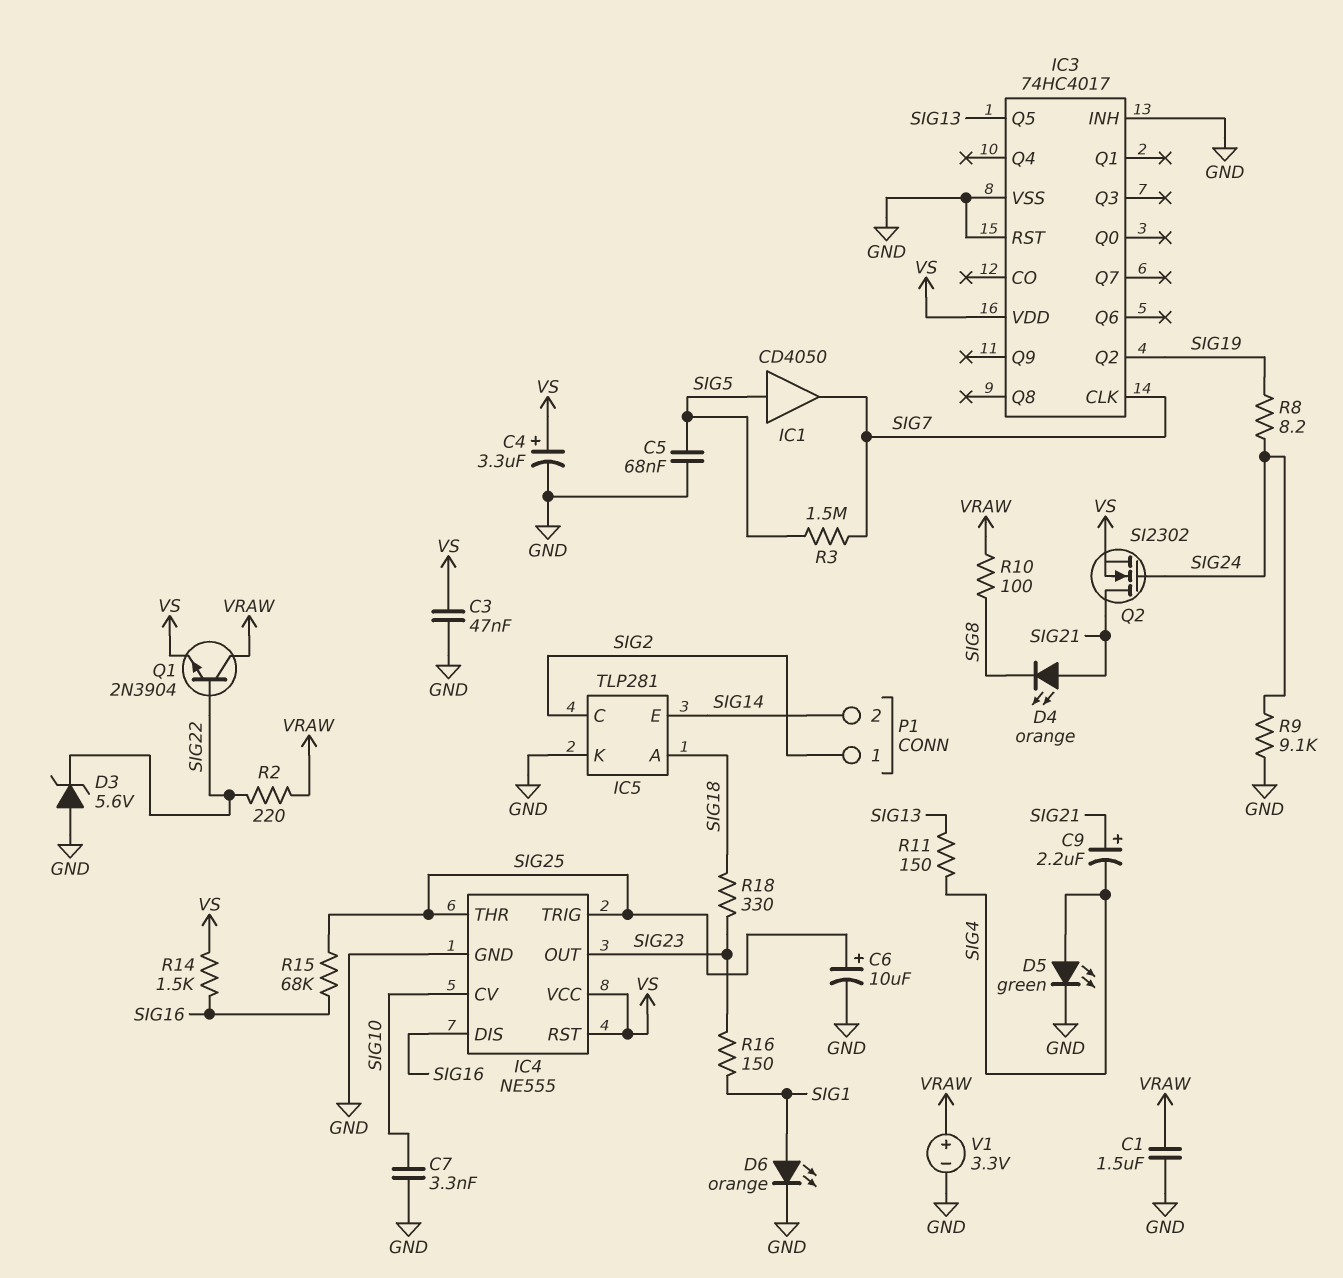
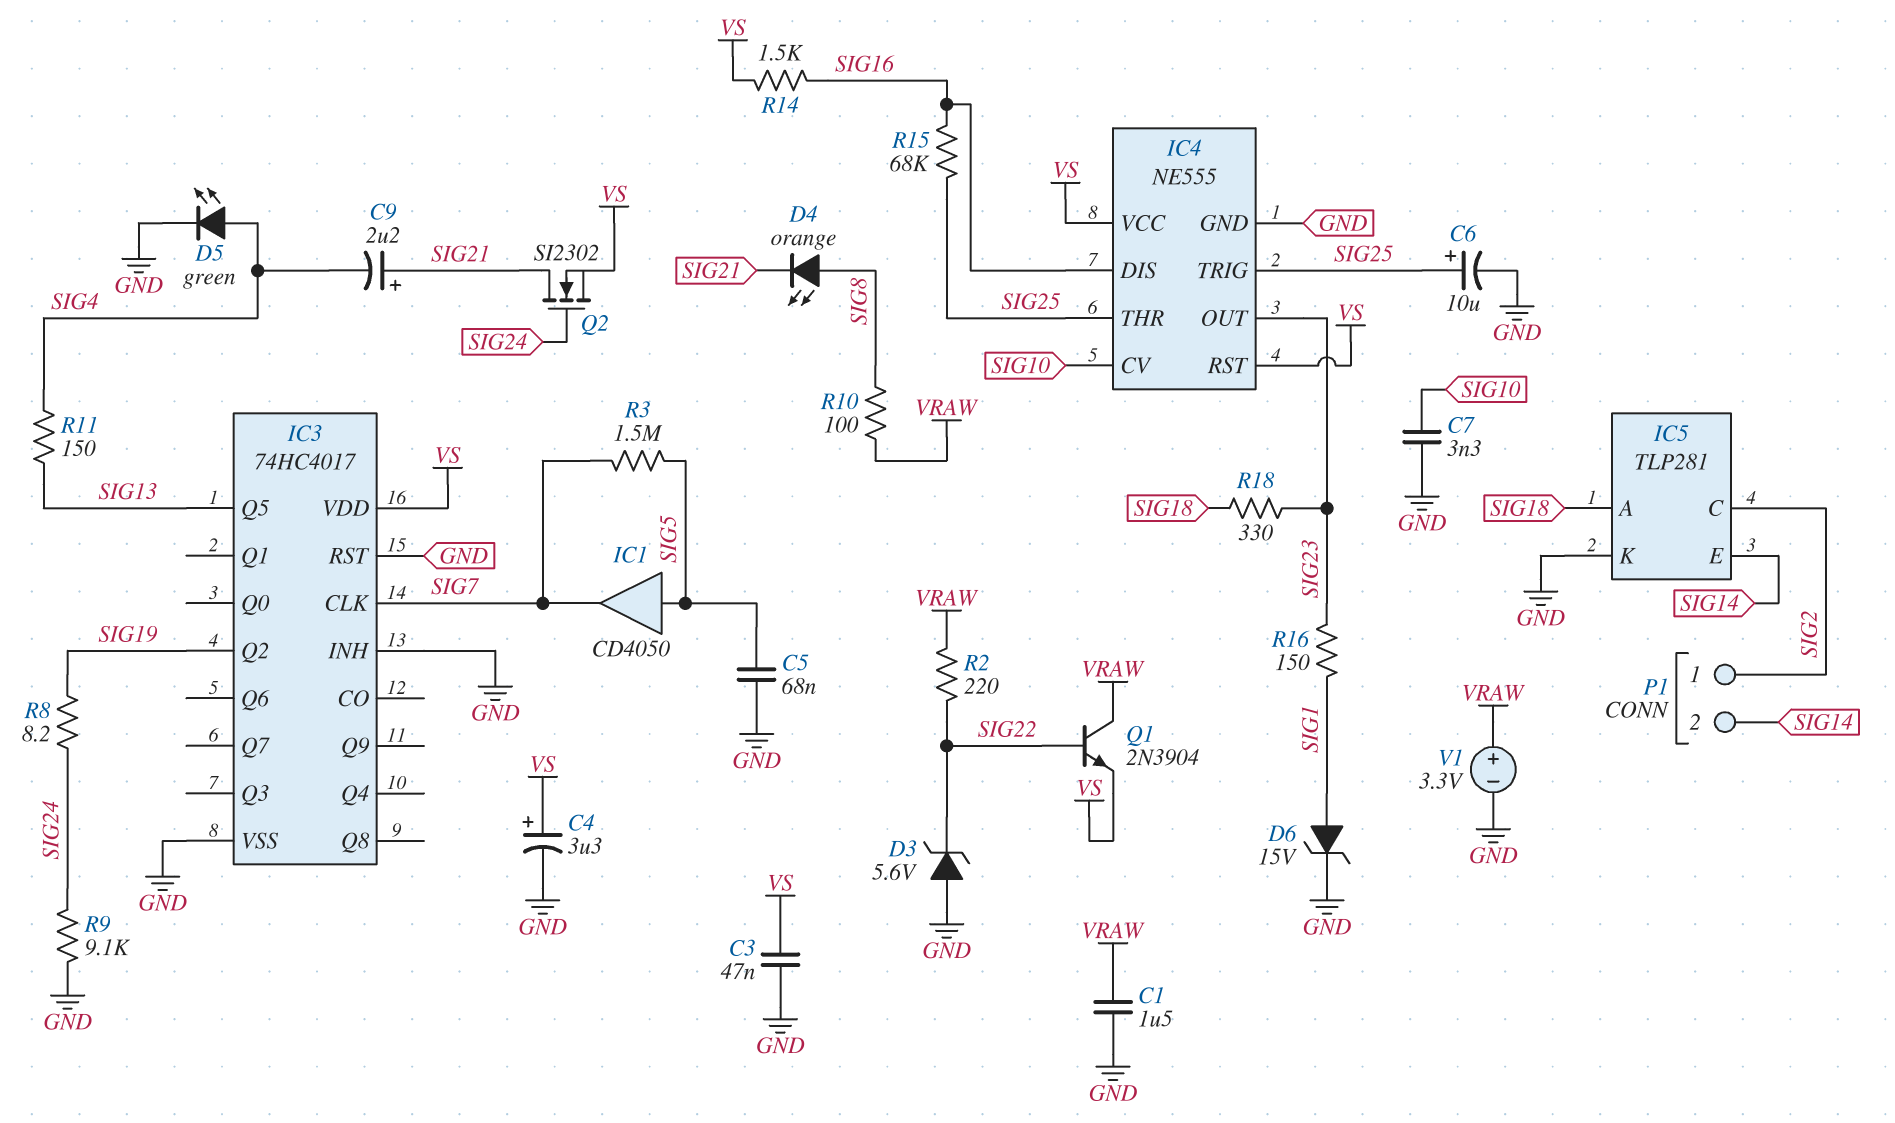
D4: LED orange (A SIG21, K SIG8) -> LED orange (A SIG8, K SIG21)
D6: LED orange (A SIG1, K GND) -> zener 15V (A SIG1, K GND)

